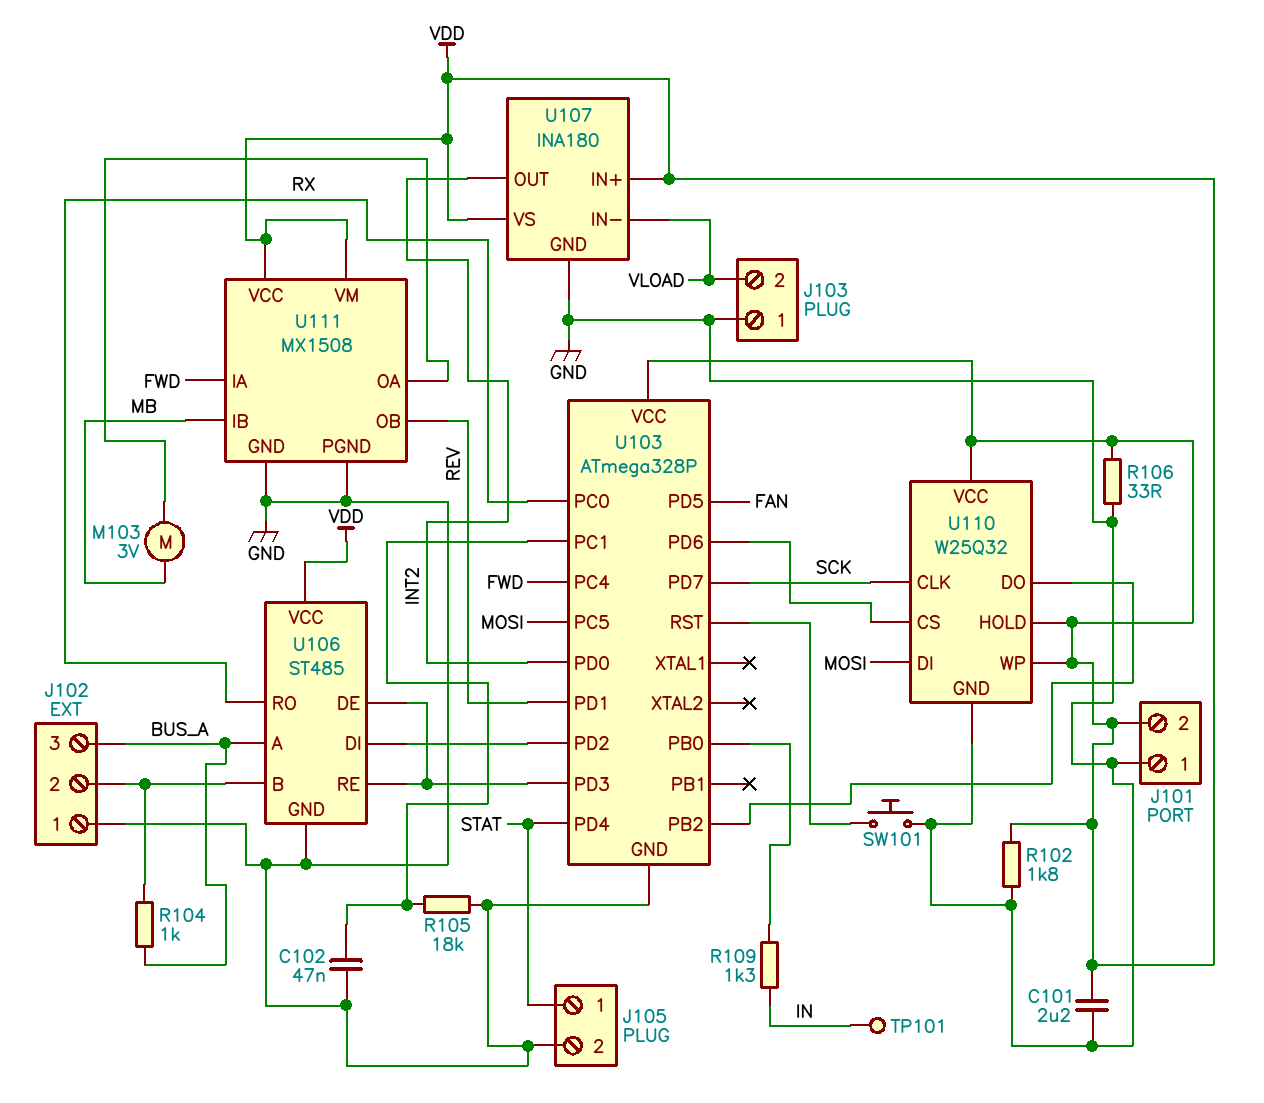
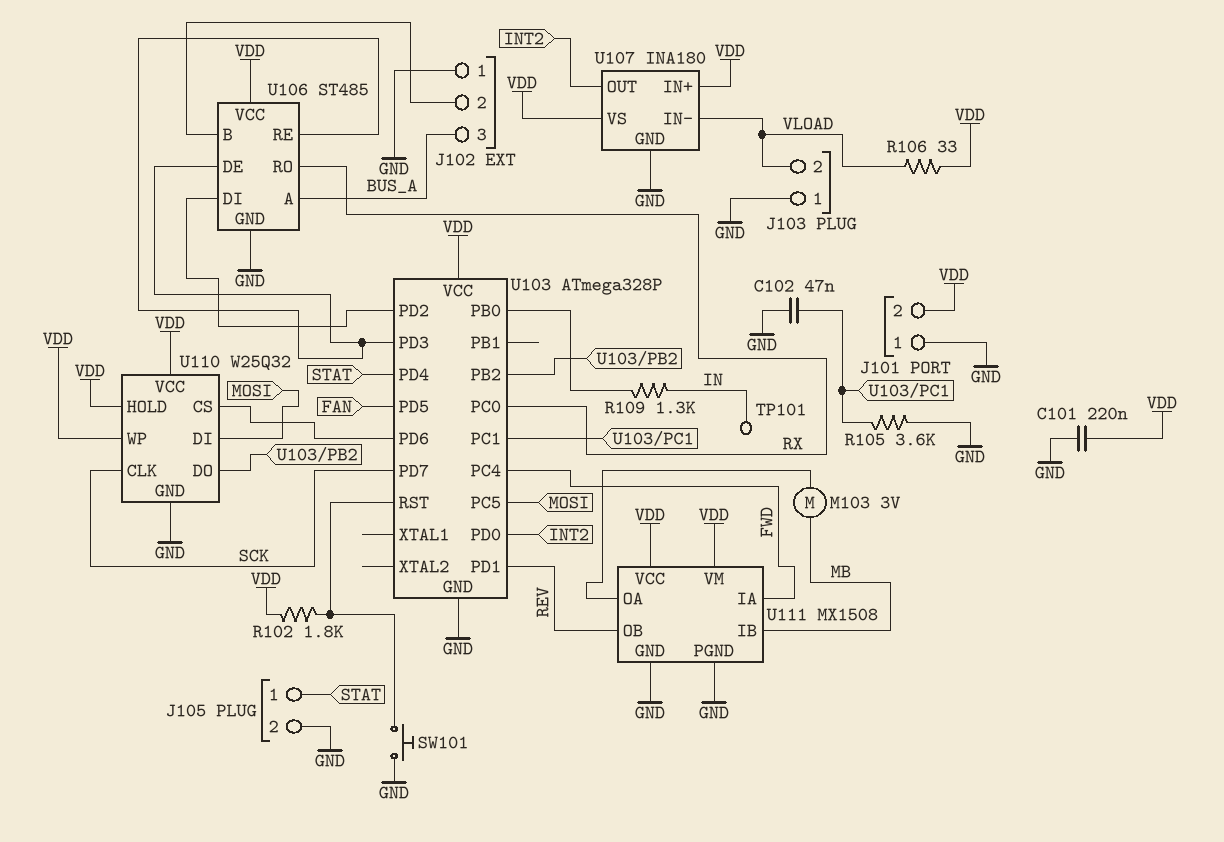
C101: 2.2uF (GND, VDD) -> 220nF (GND, VDD)
R102: 1.8k (GND, VDD) -> 1.8k (U103/RST, VDD)
R104: 1k (BUS_A, J102/2) -> none
R105: 18k (GND, U103/PC1) -> 3.6k (GND, U103/PC1)
R106: 33 (GND, VDD) -> 33 (VDD, VLOAD)

